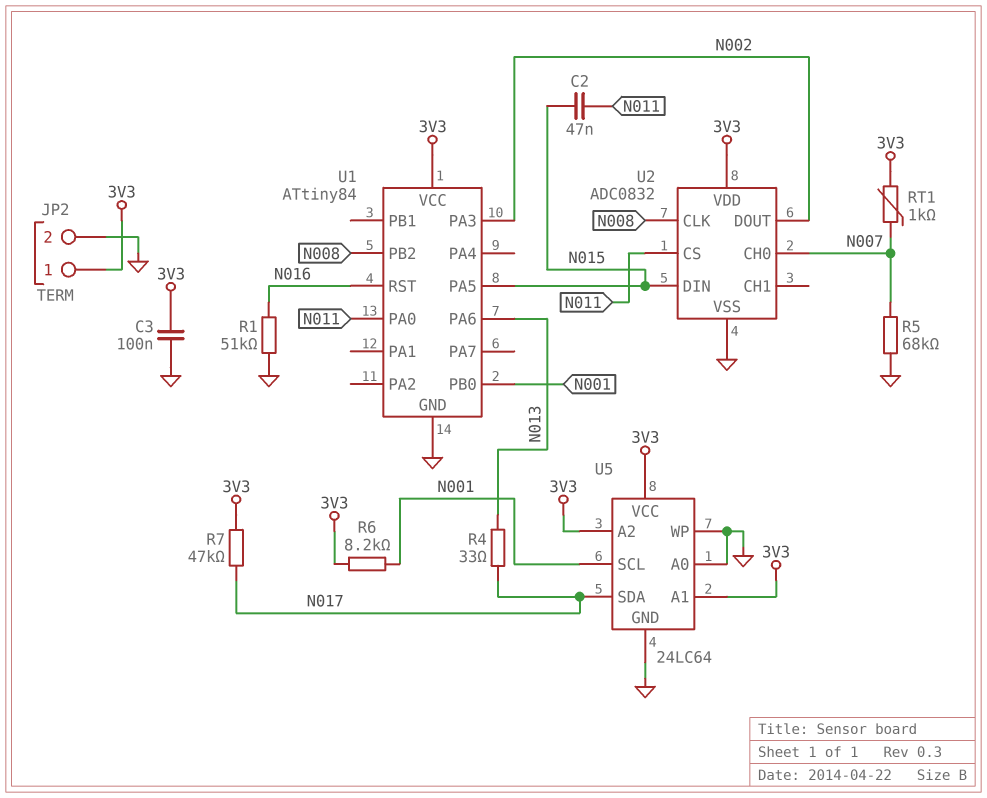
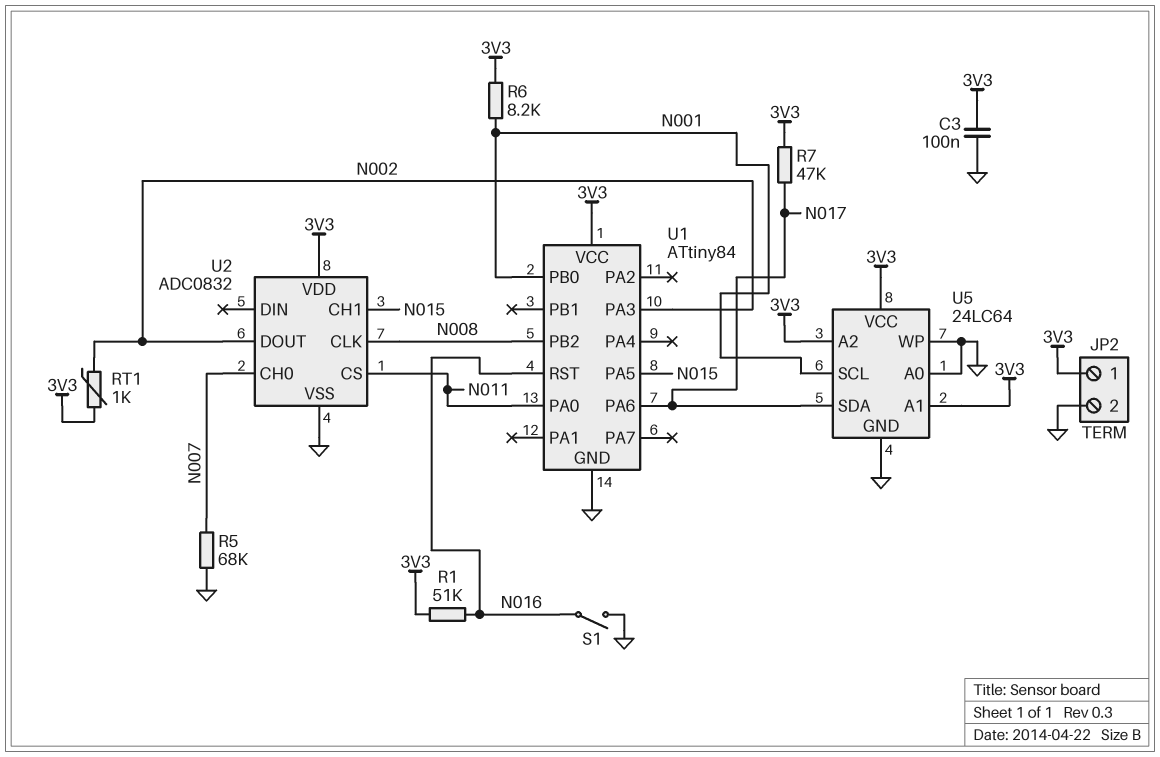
C2: 47nF (N011, N015) -> none
R1: 51k (GND, N016) -> 51k (3V3, N016)
R4: 33 (N013, N017) -> none
RT1: 1k (3V3, N007) -> 1k (3V3, N002)
S1: none -> switch (GND, N016)
U1 pin PA6: N013 -> N017
U2 pin CH1: none -> N015
U2 pin DIN: N015 -> none

